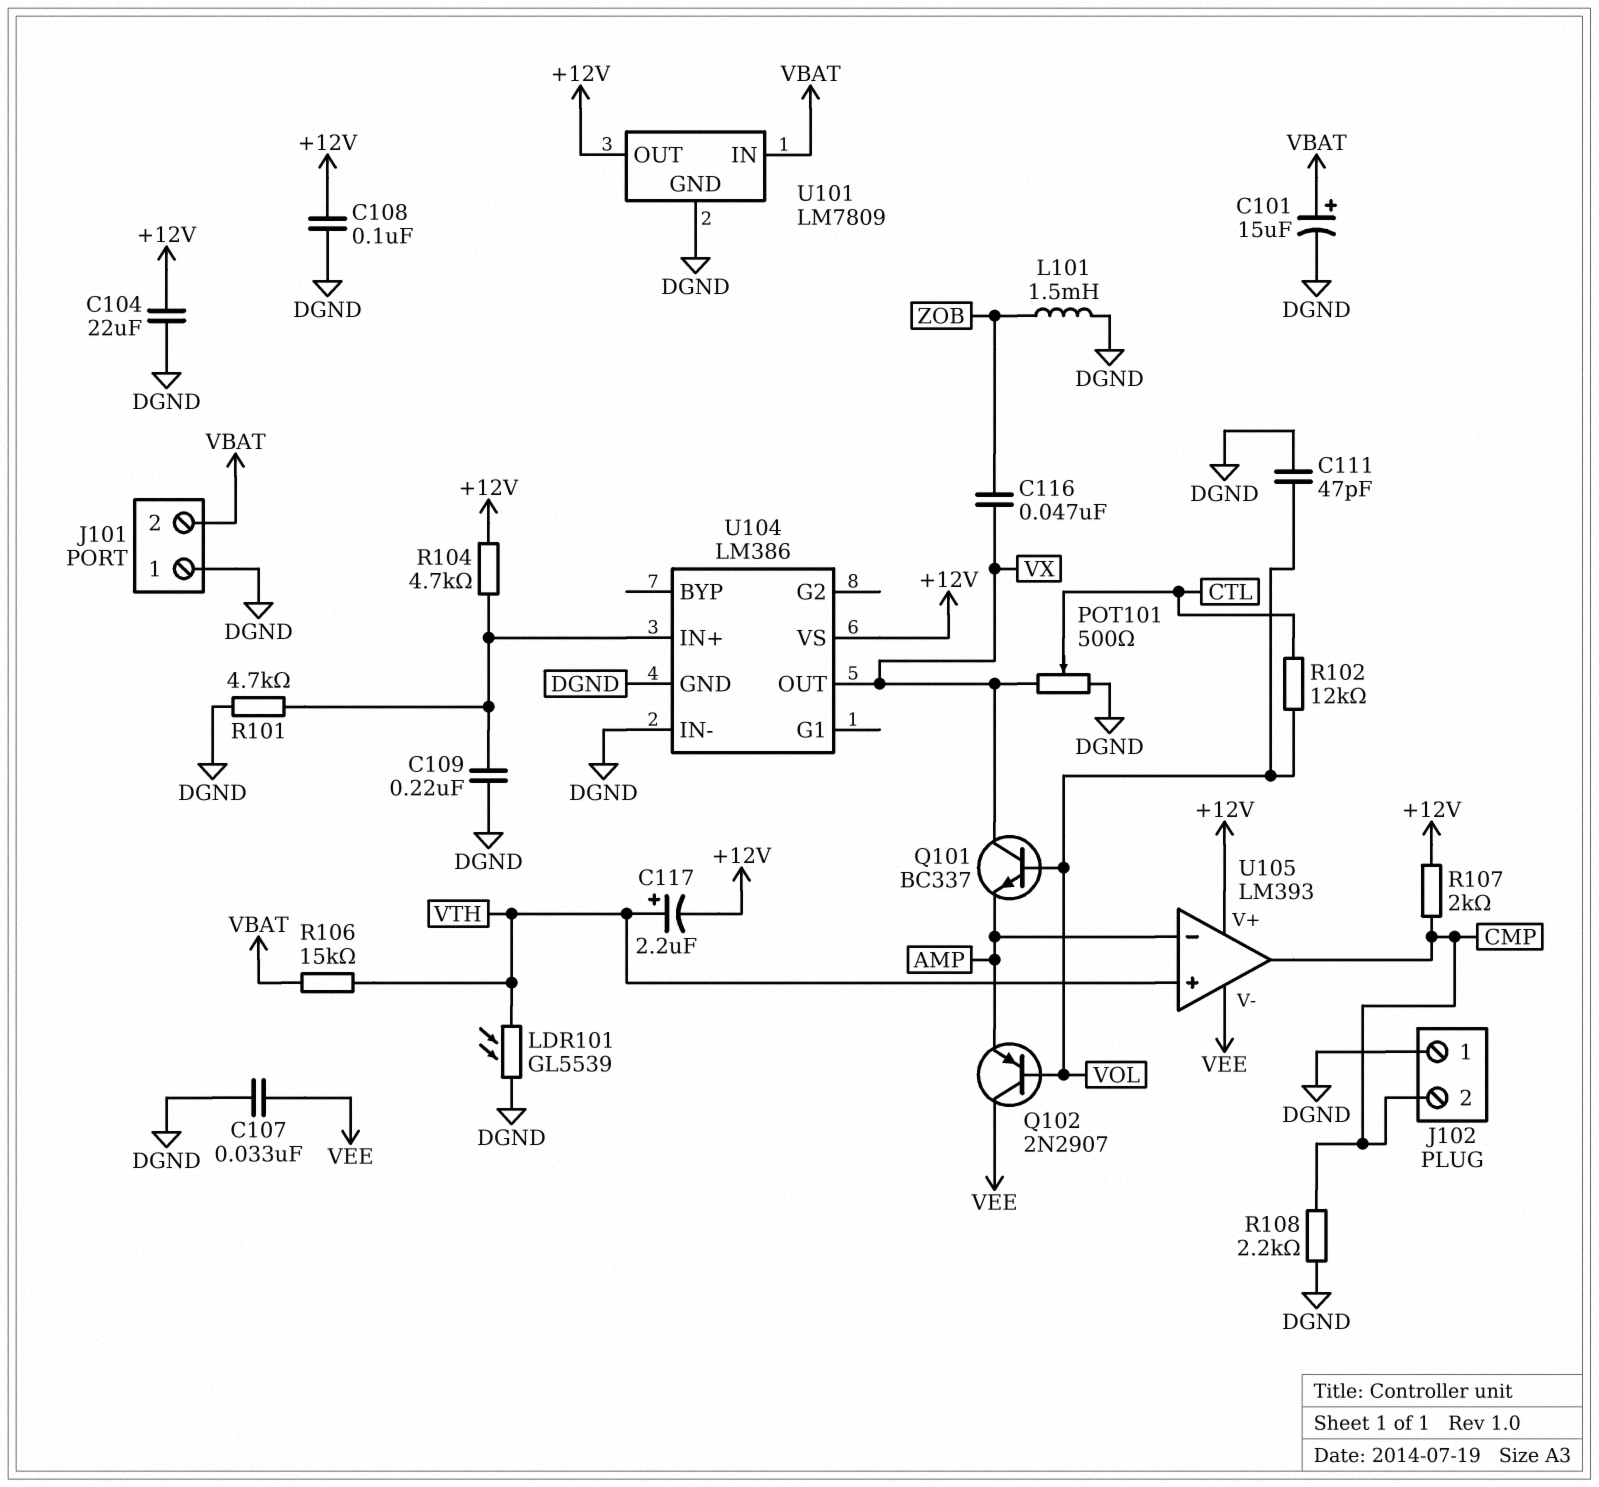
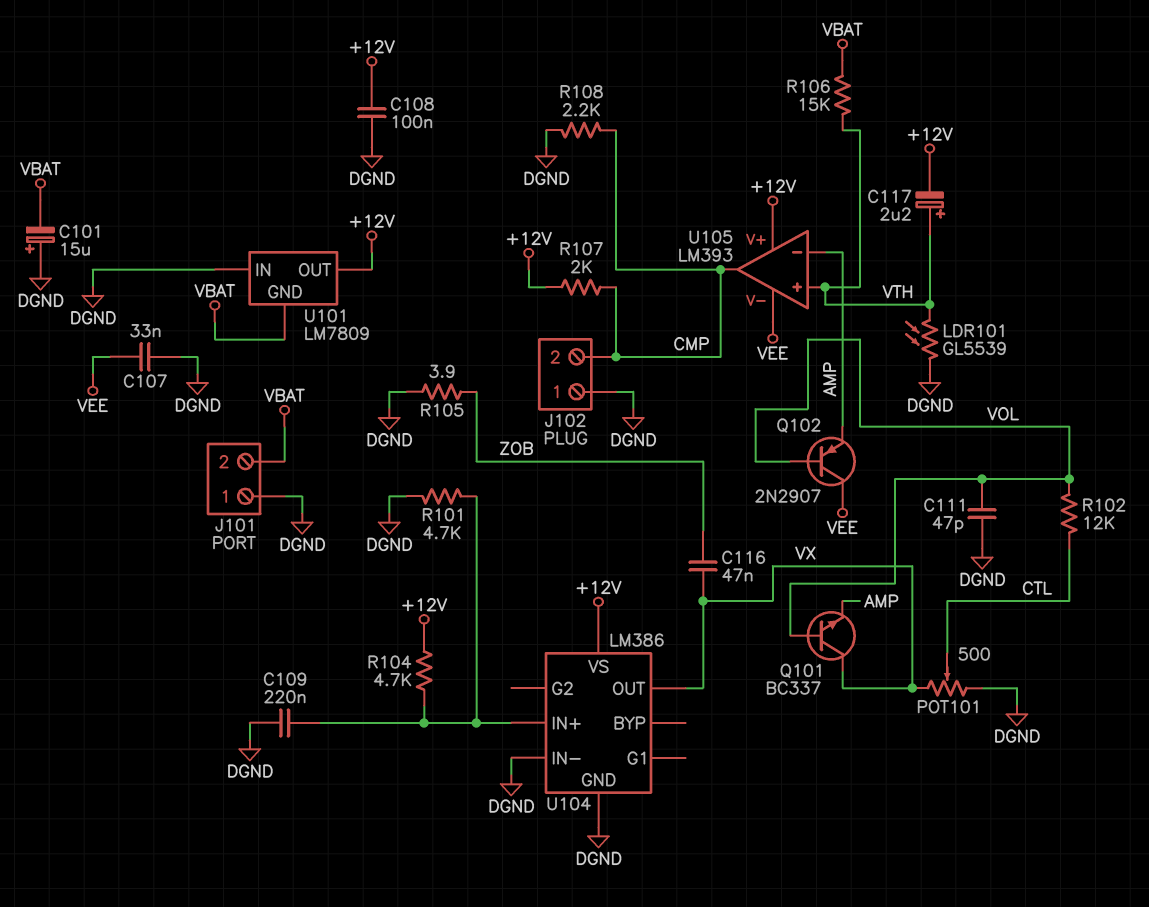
C101: 15uF (plus VBAT, minus DGND) -> 15uF (plus DGND, minus VBAT)
C104: 22uF (+12V, DGND) -> none
L101: 1.5mH (DGND, ZOB) -> none
R105: none -> 3.9 (DGND, ZOB)
U101 pin GND: DGND -> VBAT
U101 pin IN: VBAT -> DGND

